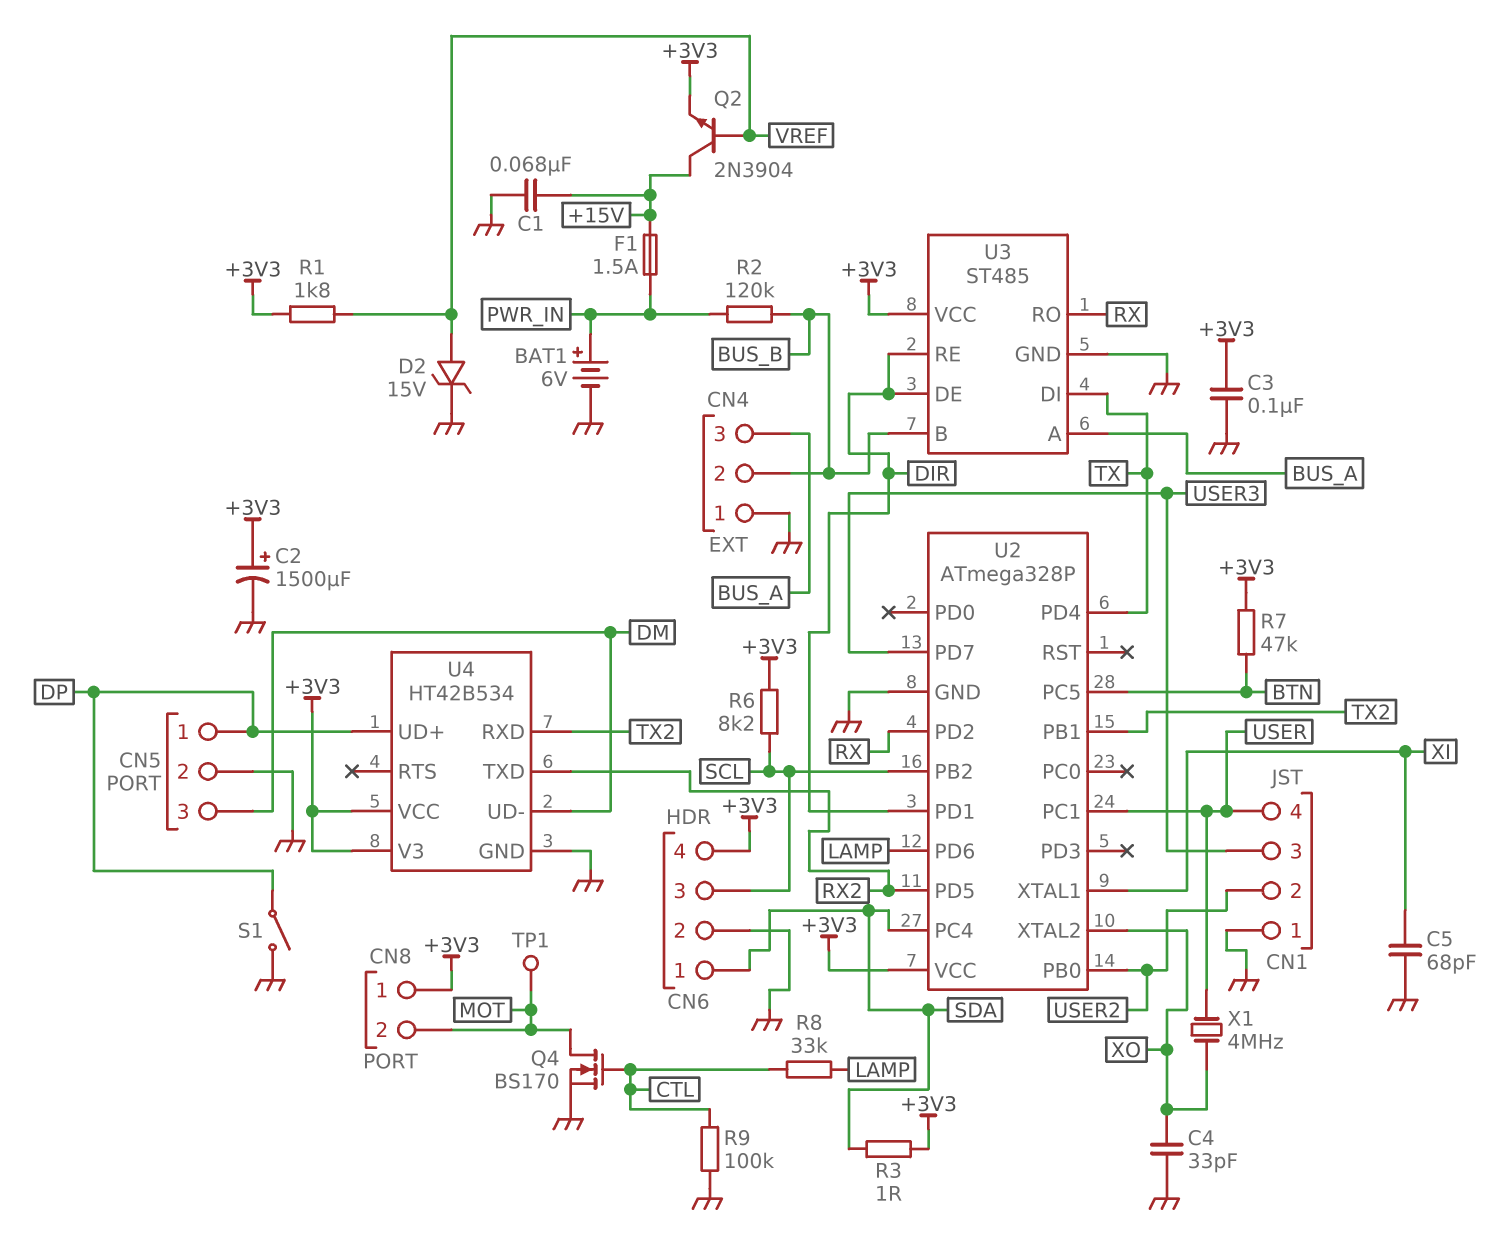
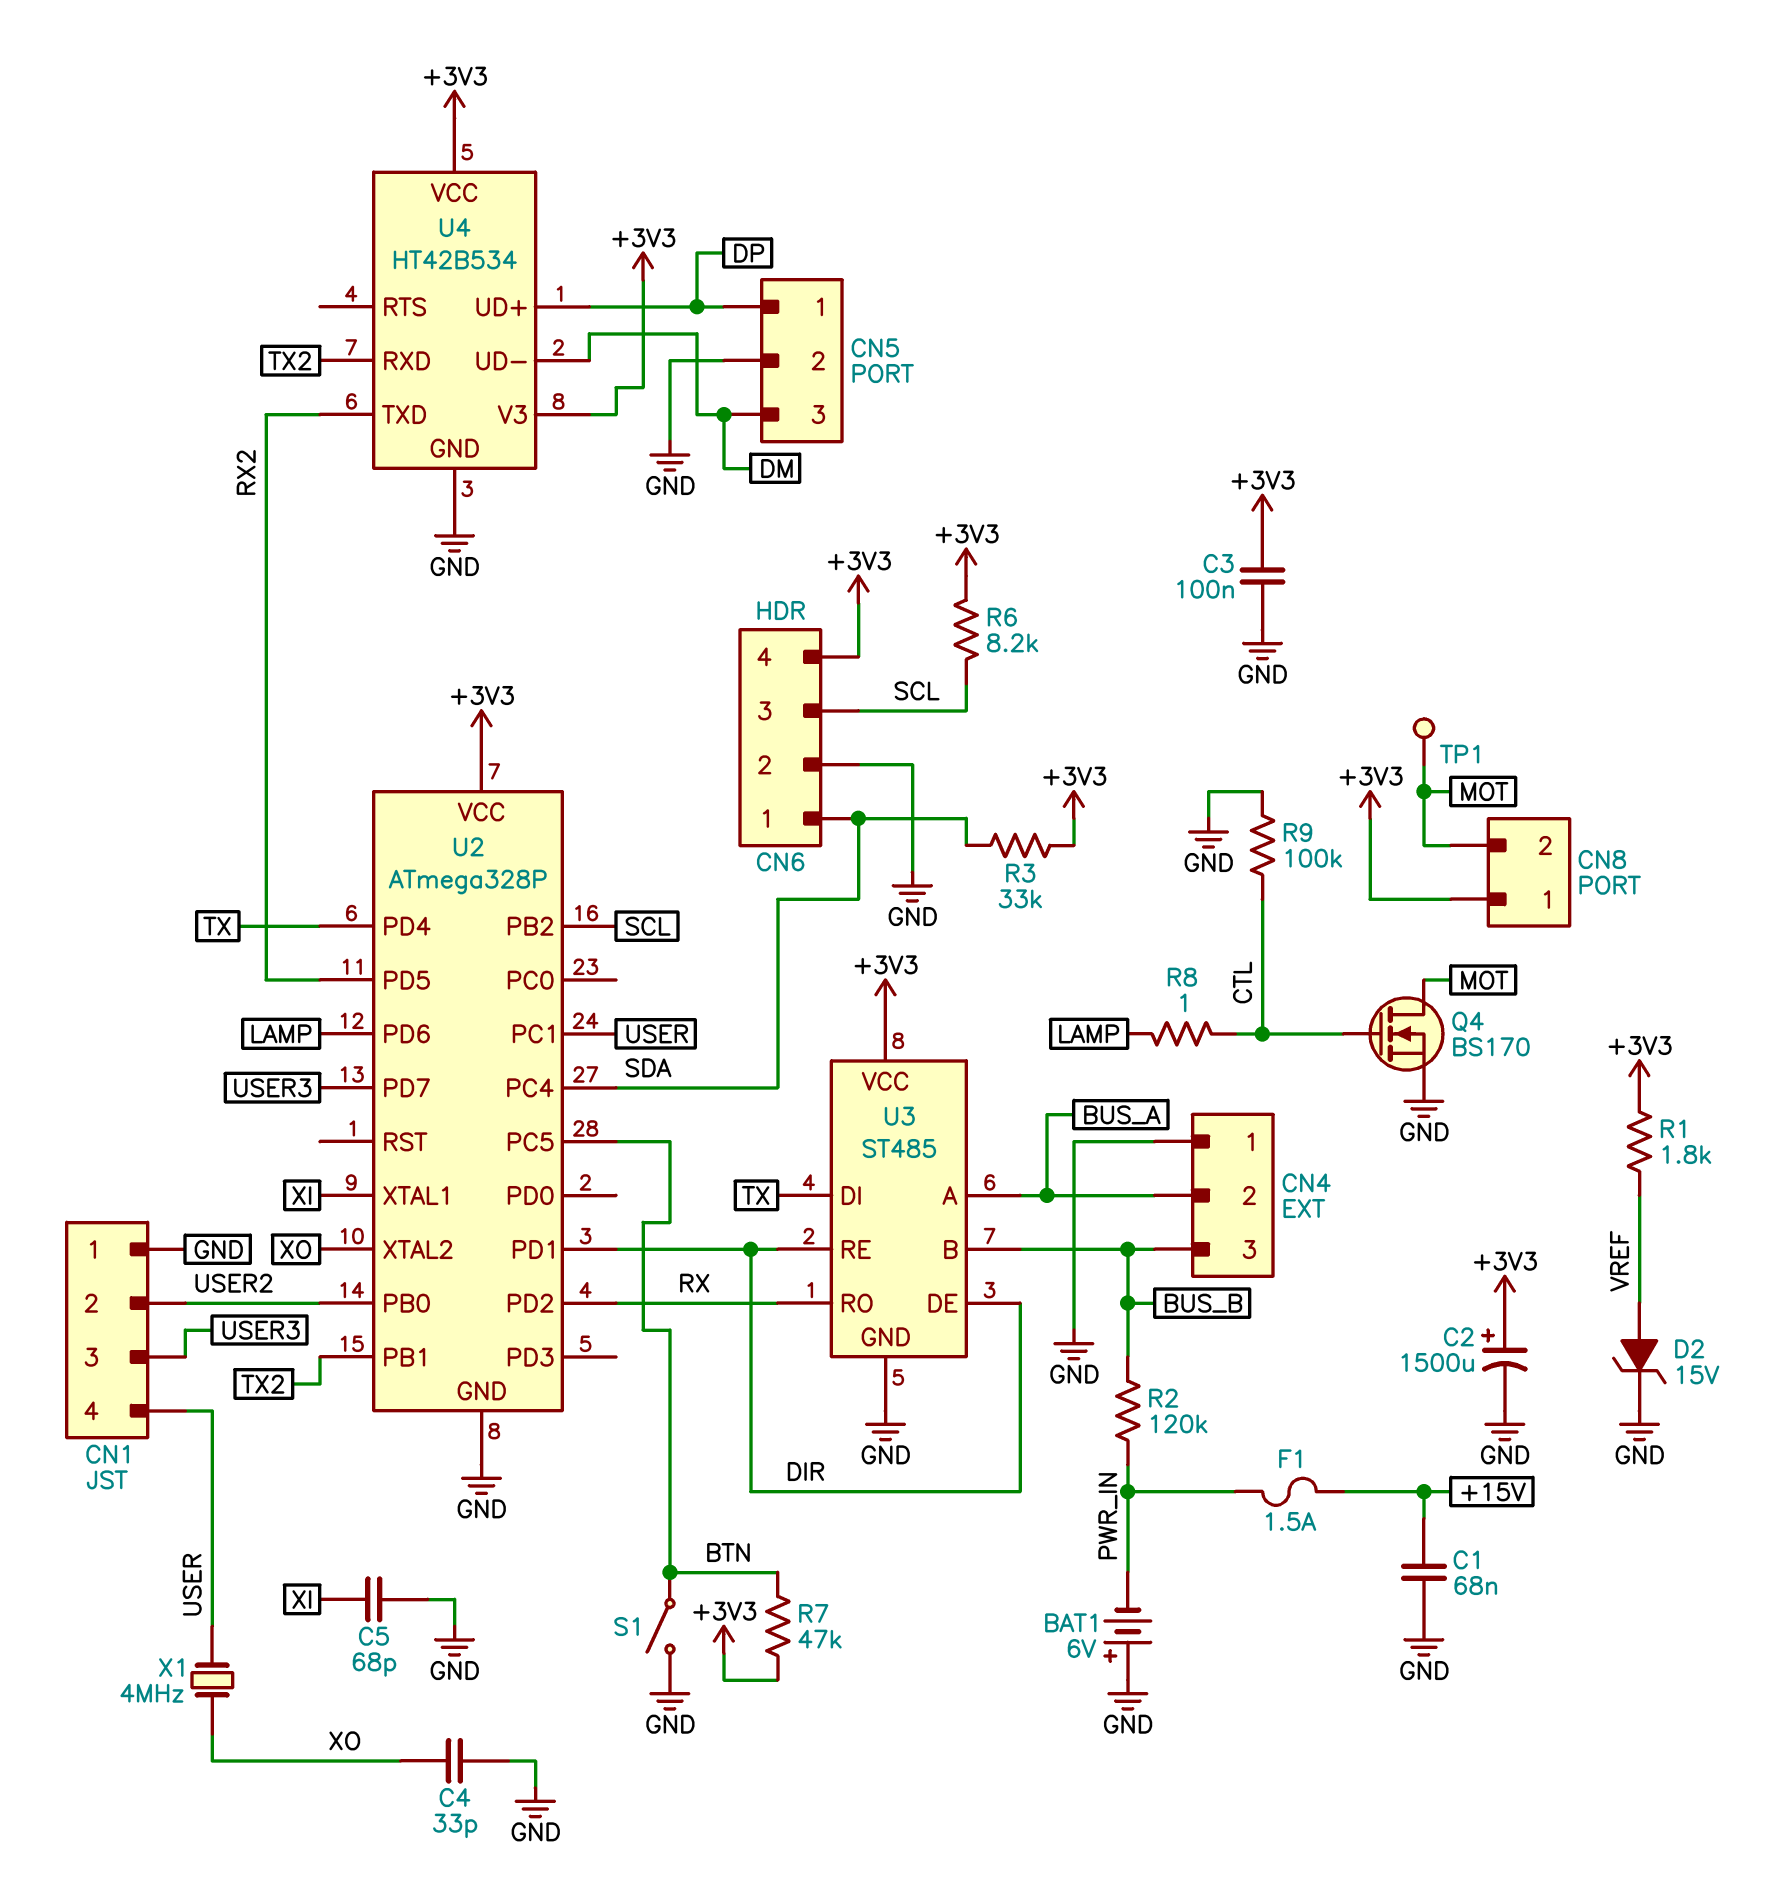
BAT1: 6V (plus PWR_IN, minus GND) -> 6V (plus GND, minus PWR_IN)
CN4 pin 2: BUS_B -> BUS_A
CN4 pin 3: BUS_A -> BUS_B
Q2: NPN 2N3904 (B VREF, C +15V, E +3V3) -> none
R3: 1 (+3V3, SDA) -> 33k (+3V3, SDA)
R8: 33k (CTL, LAMP) -> 1 (CTL, LAMP)
S1: switch (DP, GND) -> switch (BTN, GND)

